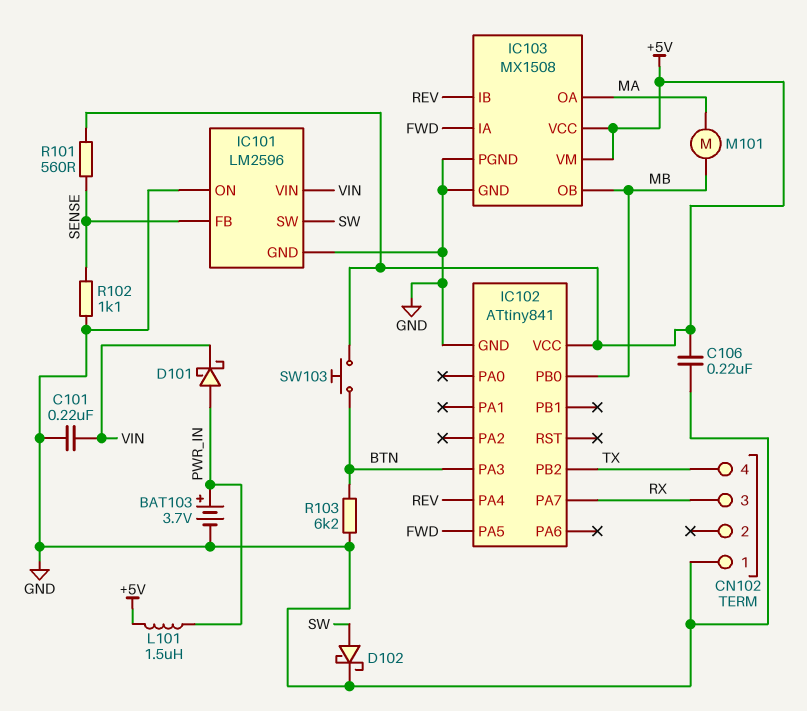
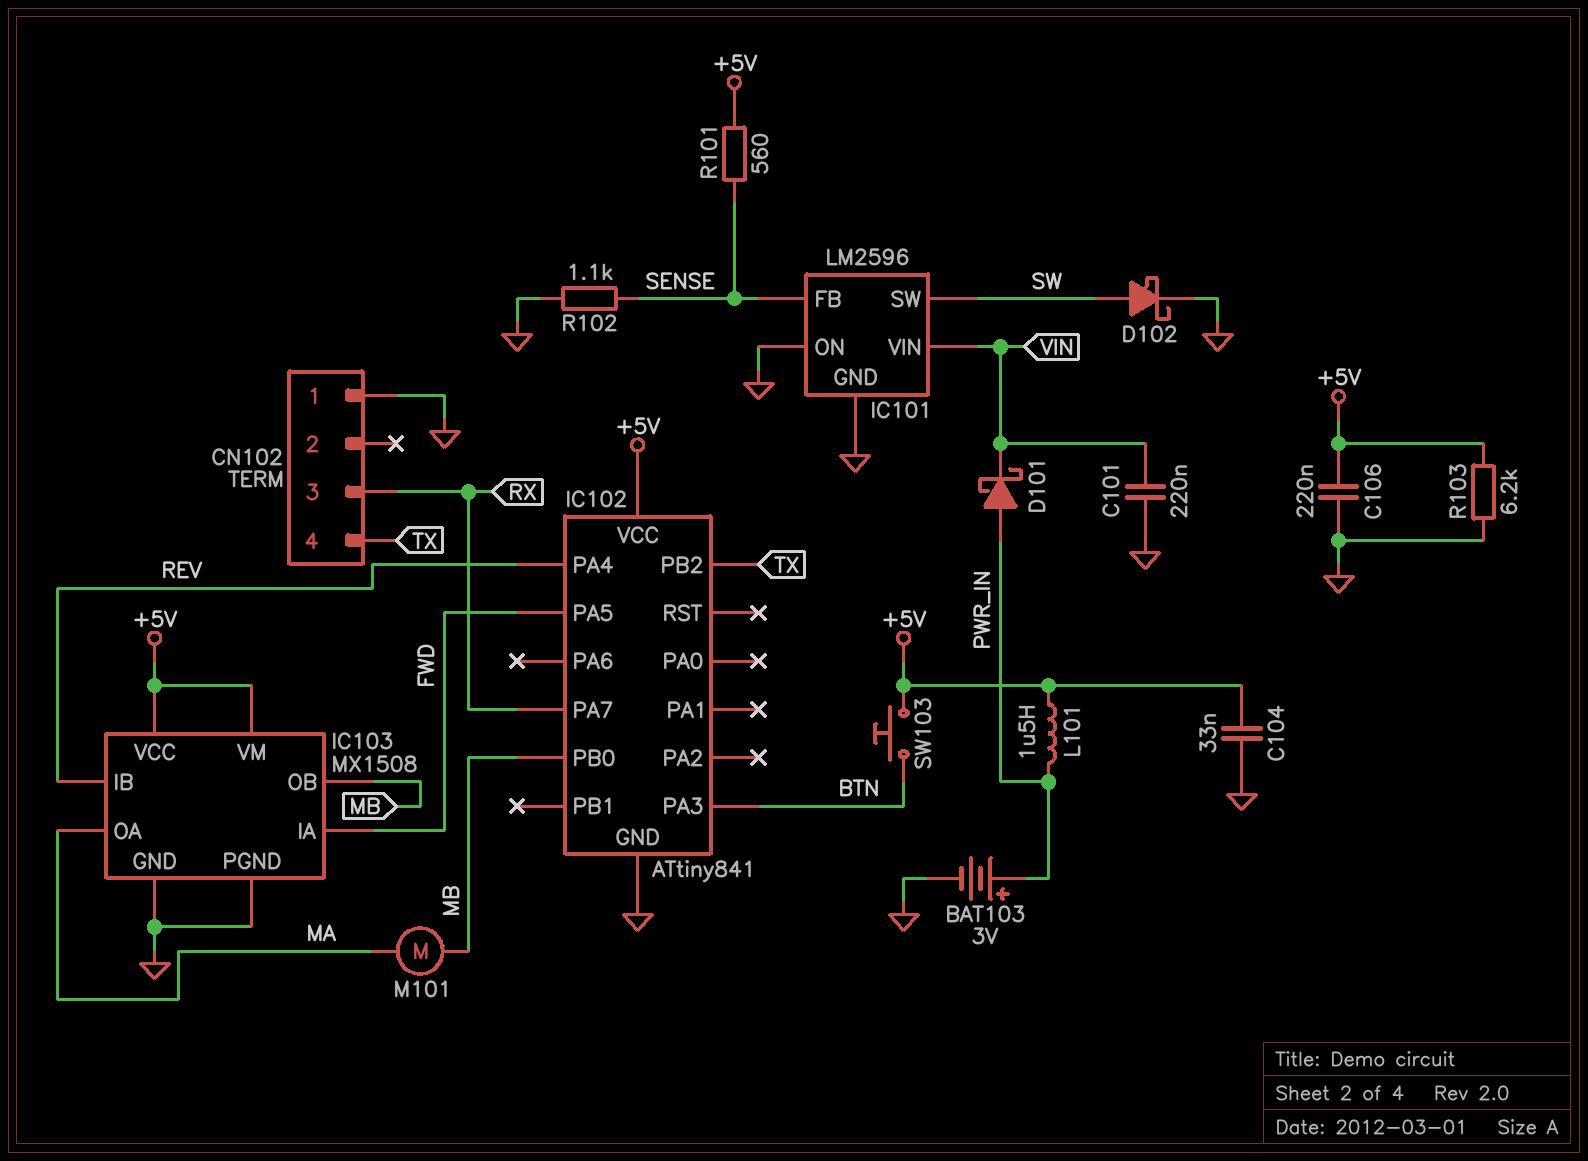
BAT103: 3.7V (plus PWR_IN, minus GND) -> 3V (plus PWR_IN, minus GND)
C104: none -> 33nF (+5V, GND)
R103: 6.2k (BTN, GND) -> 6.2k (+5V, GND)

